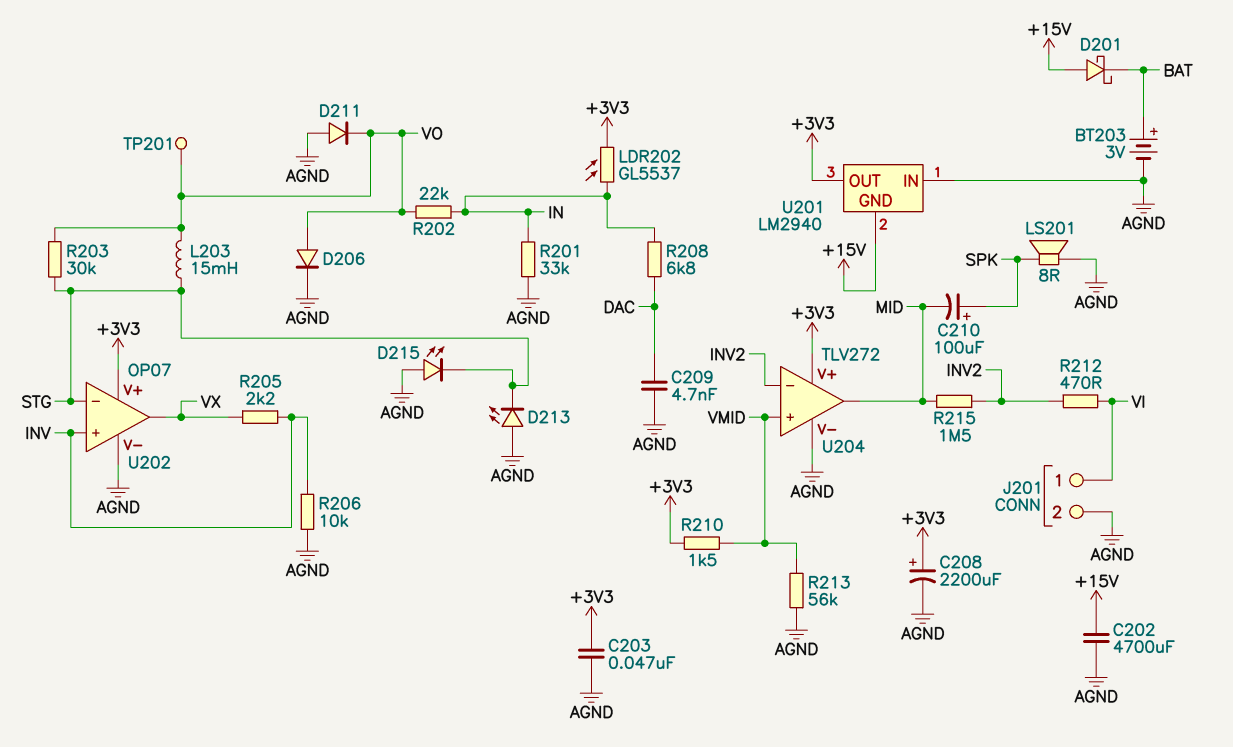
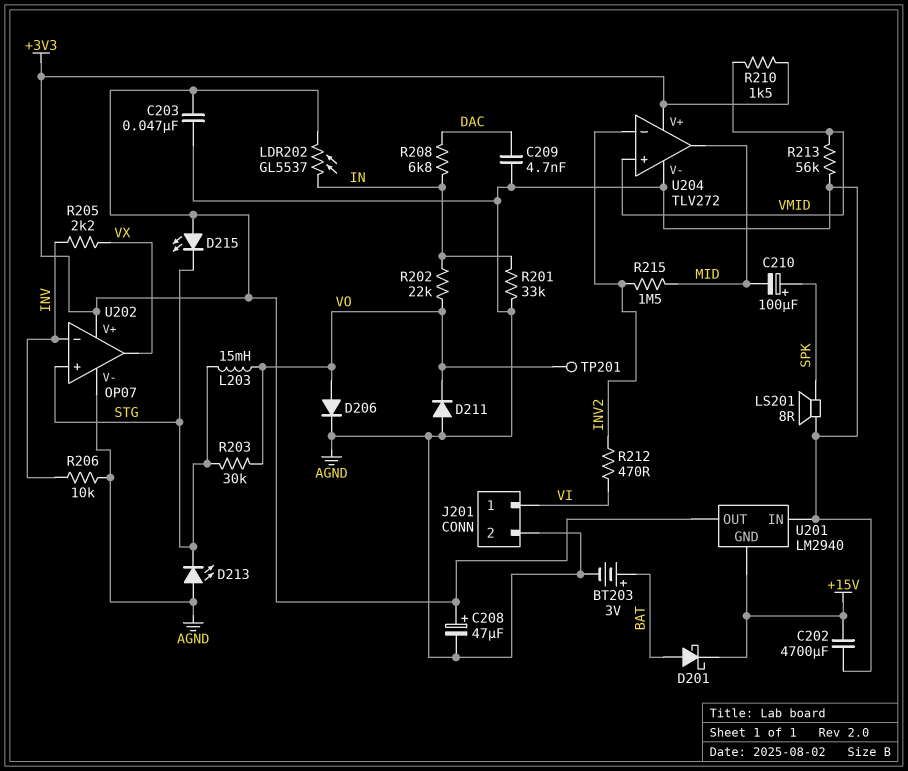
C208: 2200uF (plus +3V3, minus AGND) -> 47uF (plus +3V3, minus AGND)
D201: schottky (A +15V, K BAT) -> schottky (A BAT, K +15V)
D215: LED (A AGND, K STG) -> LED (A +3V3, K STG)
U202 pin in+: INV -> STG
U202 pin in-: STG -> INV

